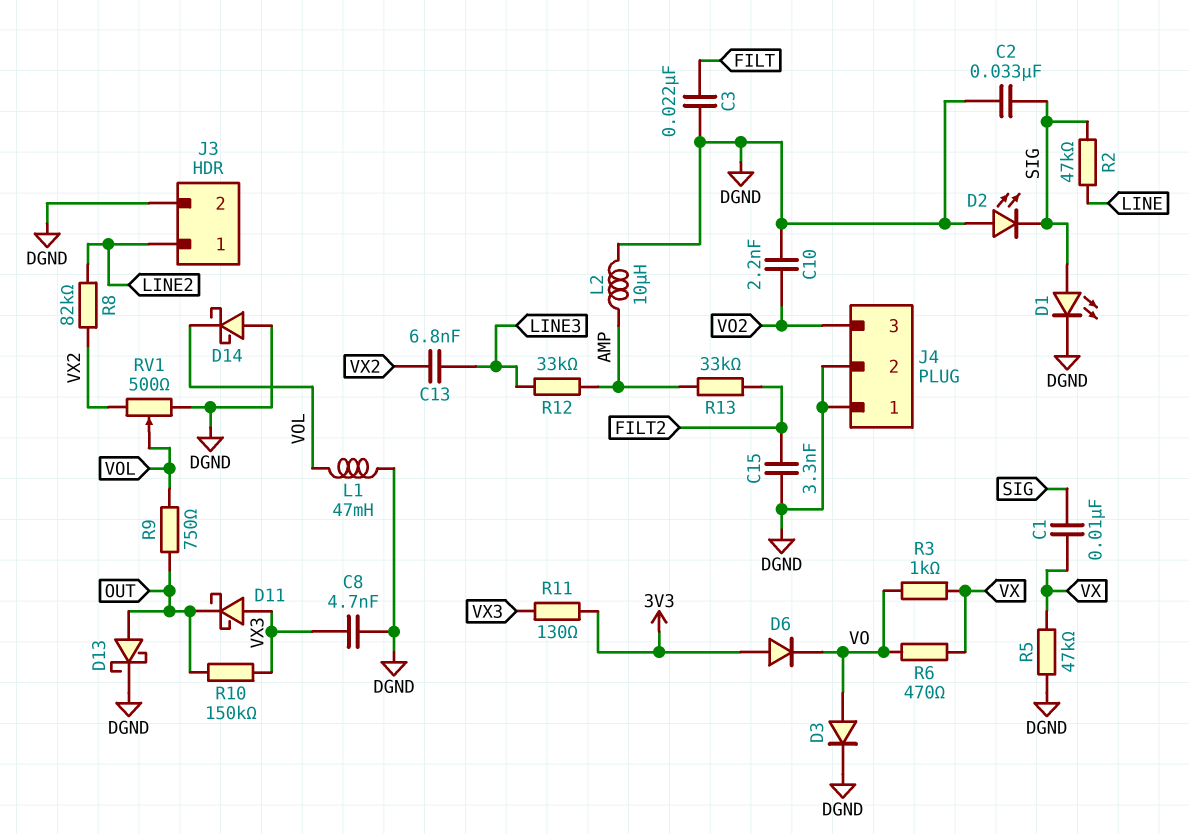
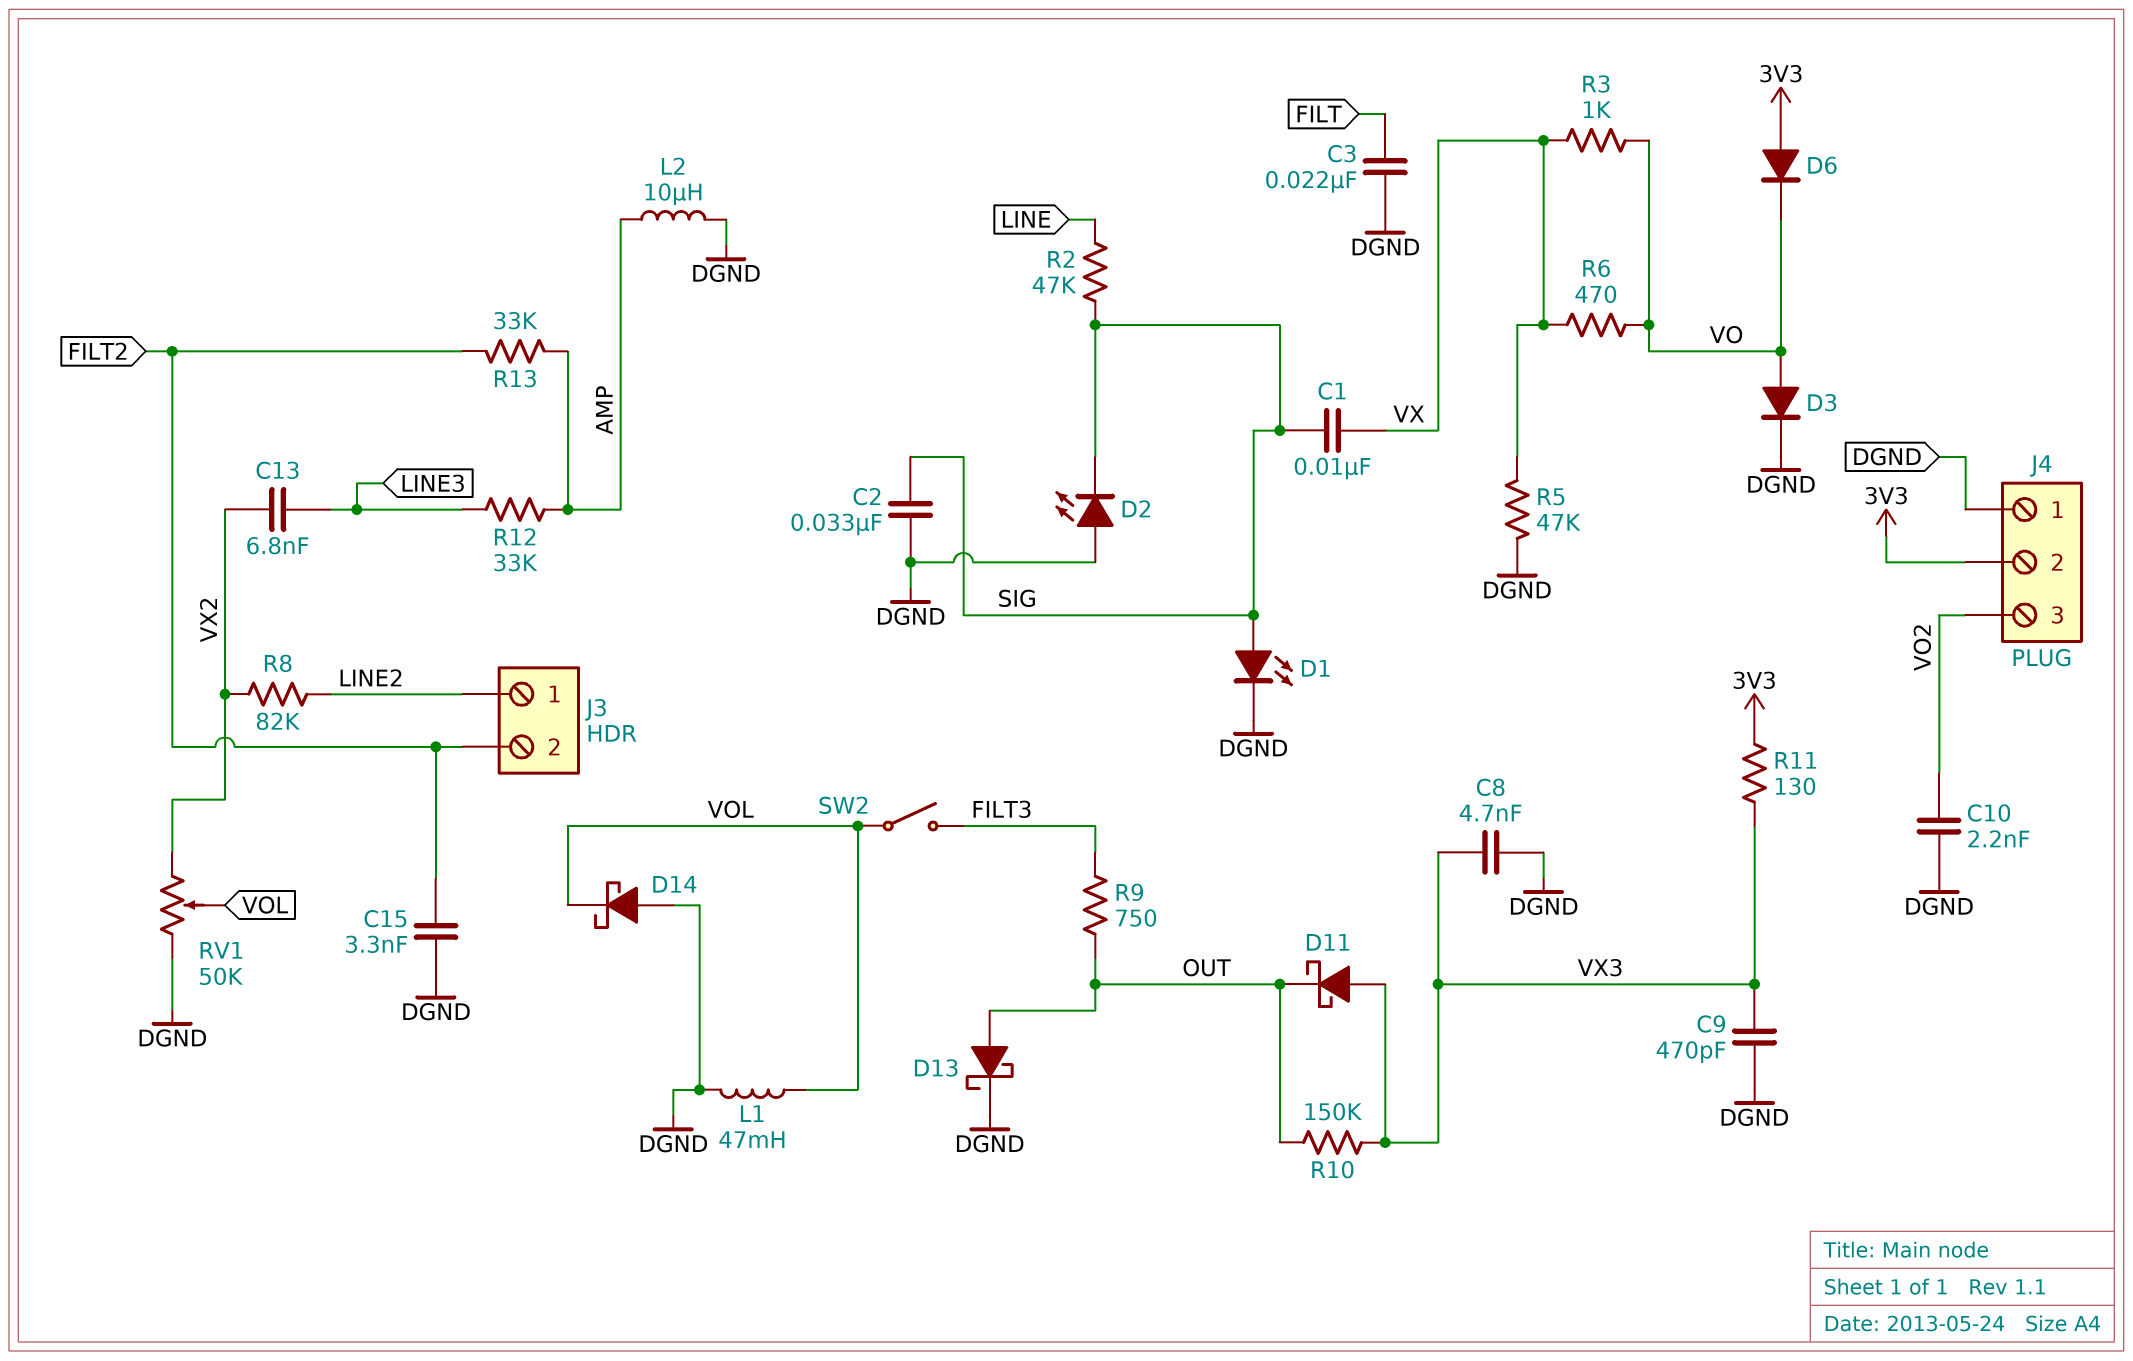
C9: none -> 470pF (DGND, VX3)
J3 pin 2: DGND -> FILT2
J4 pin 2: DGND -> 3V3
R9: 750 (OUT, VOL) -> 750 (FILT3, OUT)
RV1: 500 (DGND, VX2, wiper VOL) -> 50k (DGND, VX2, wiper VOL)
SW2: none -> switch (FILT3, VOL)

